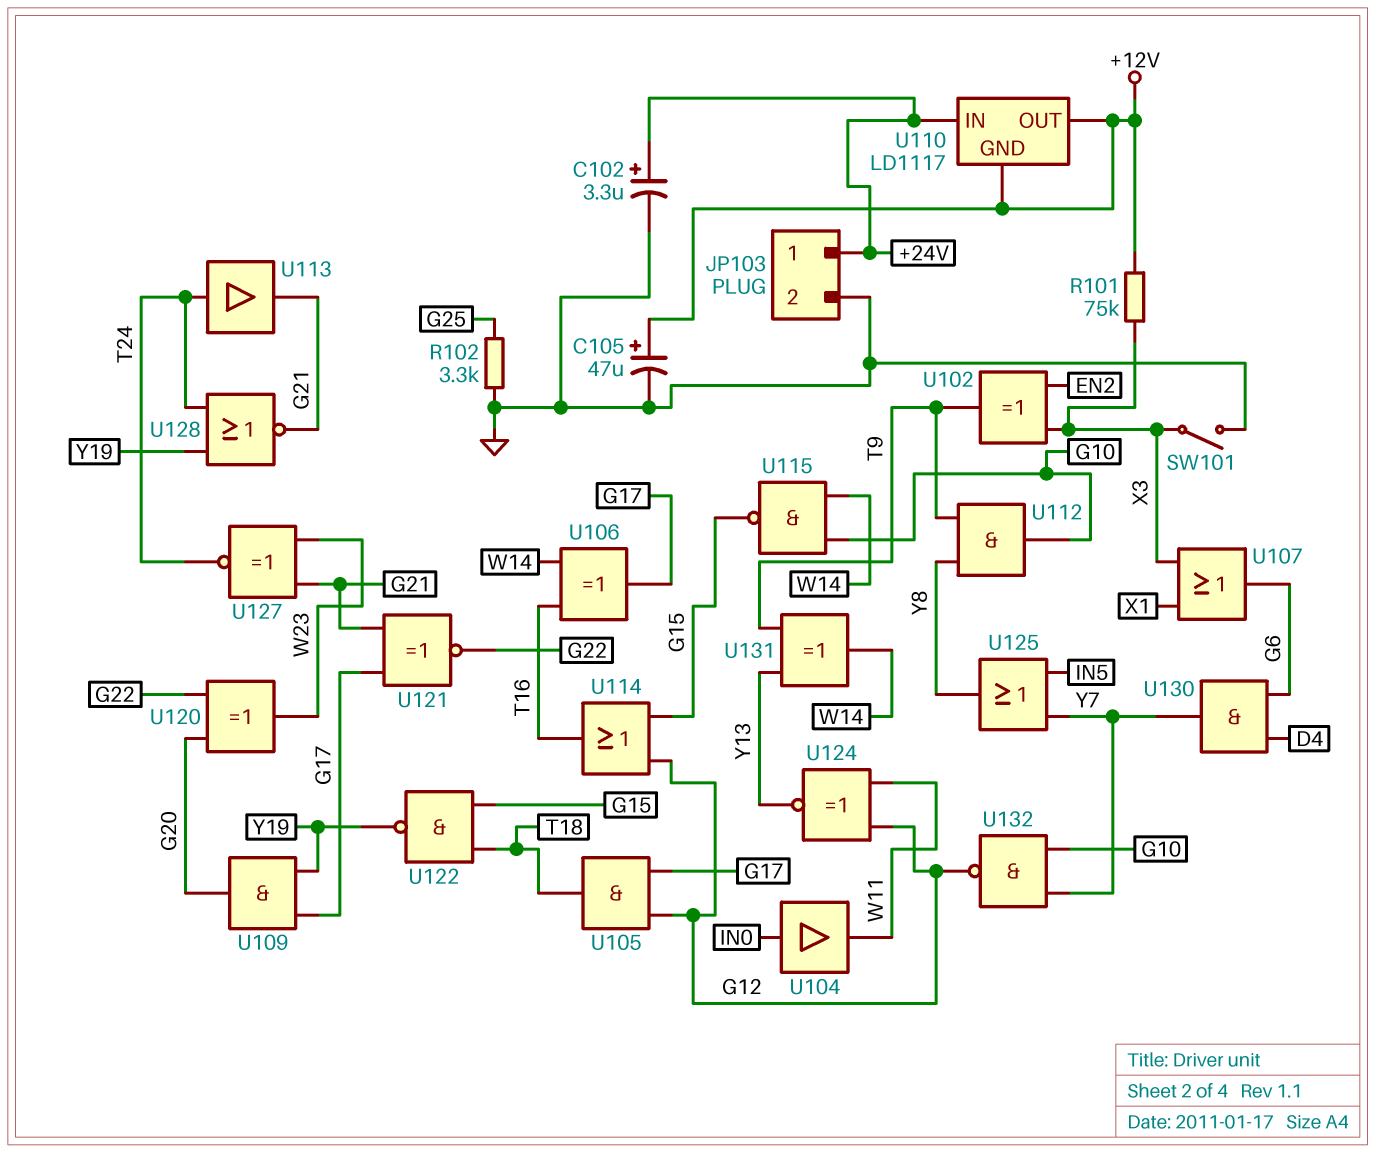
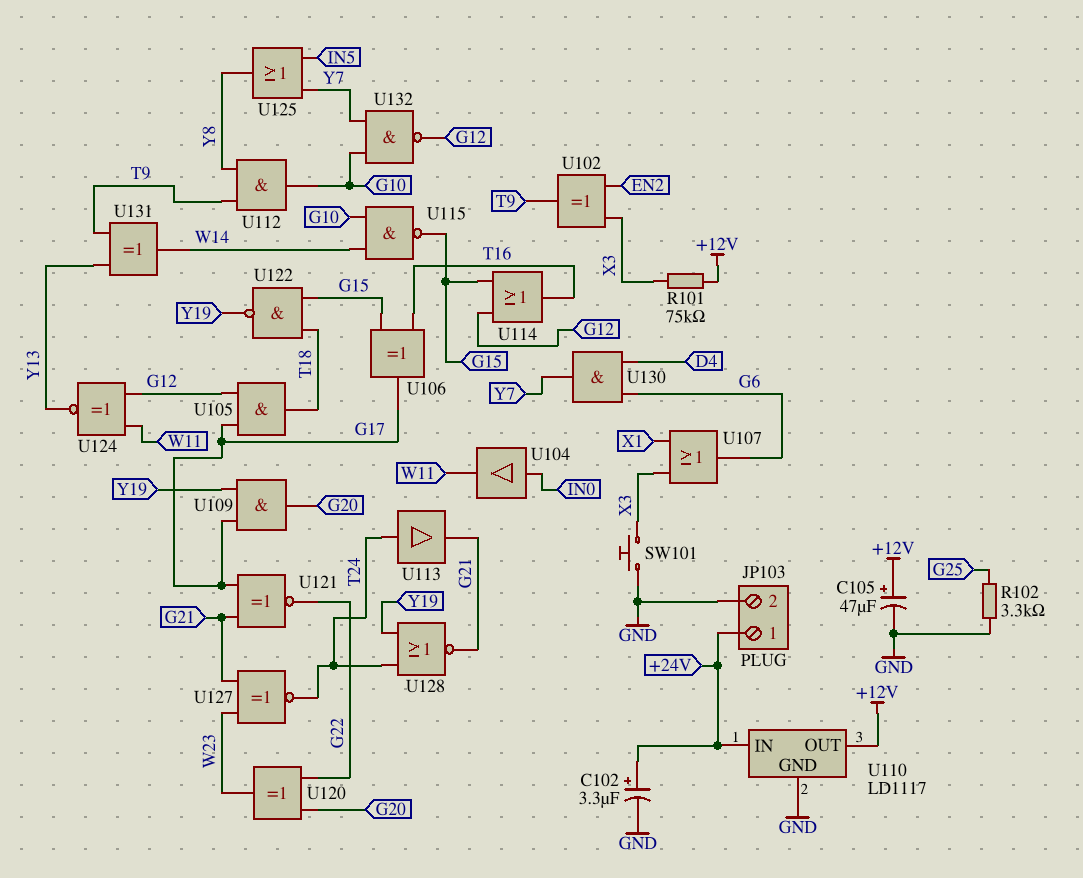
SW101: switch (GND, X3) -> button (GND, X3)
U106: XOR (in T16, in W14, out G17) -> XOR (in G15, in T16, out G17)
U110 pin GND: +12V -> GND

